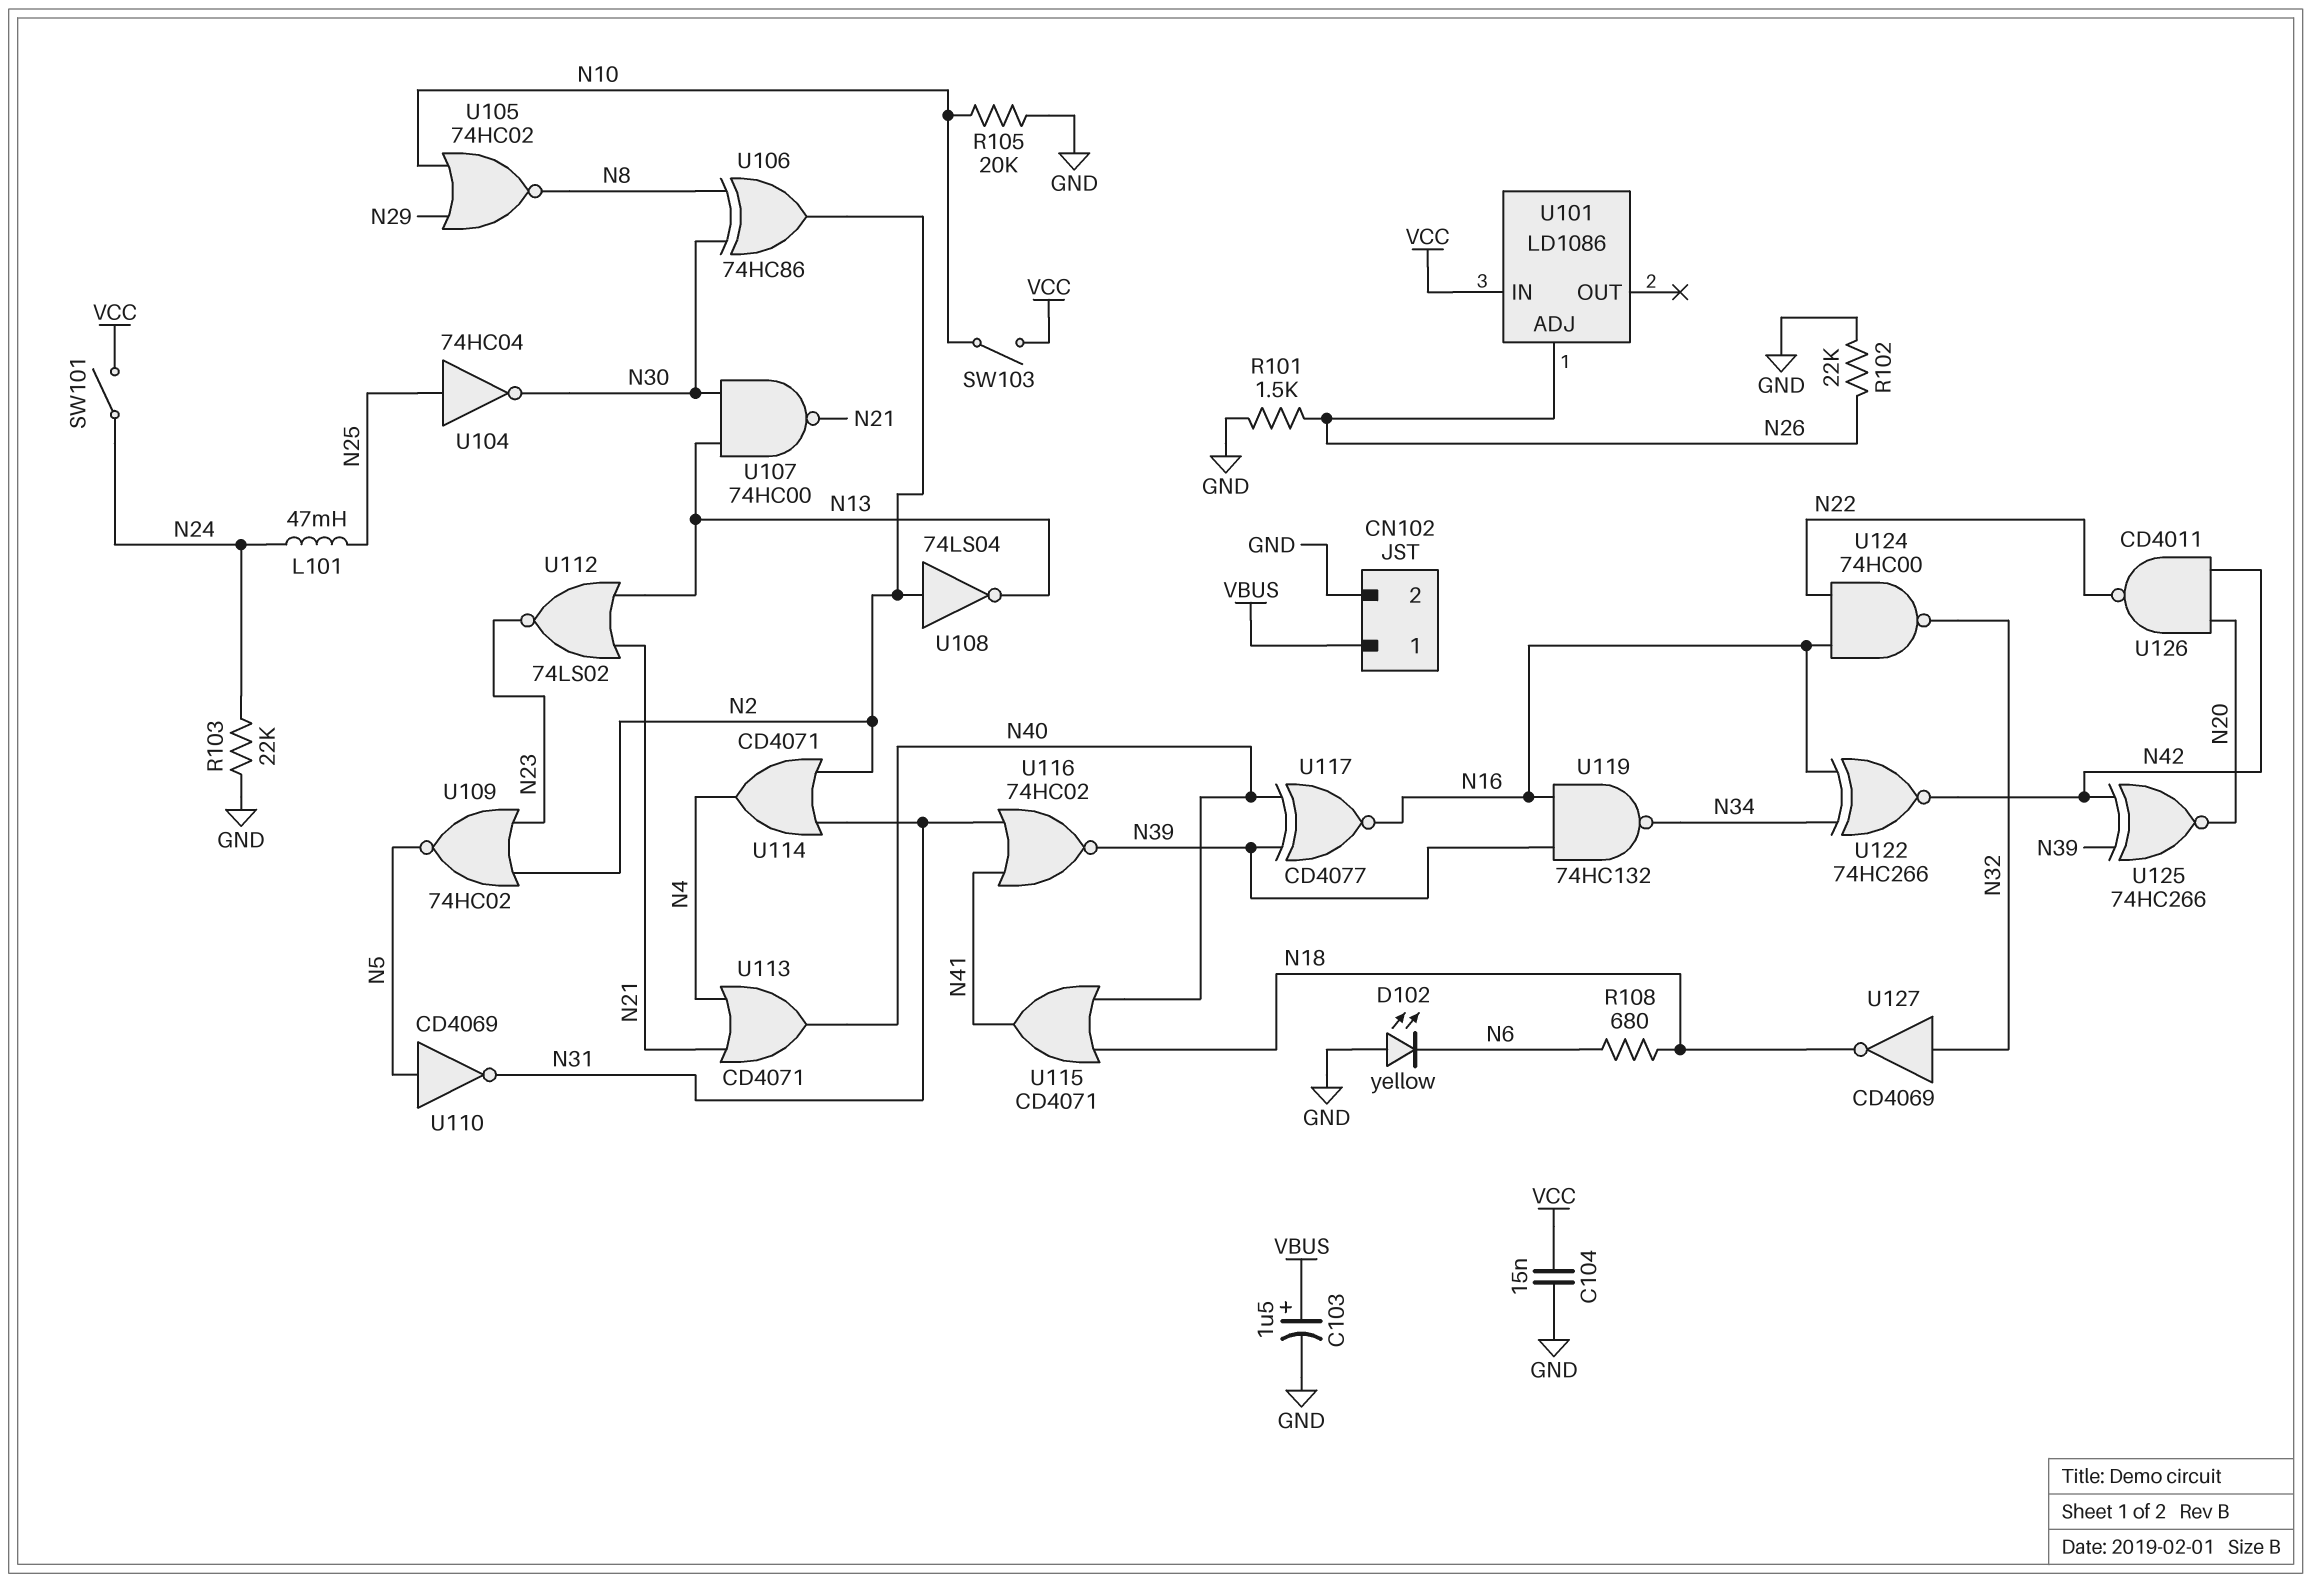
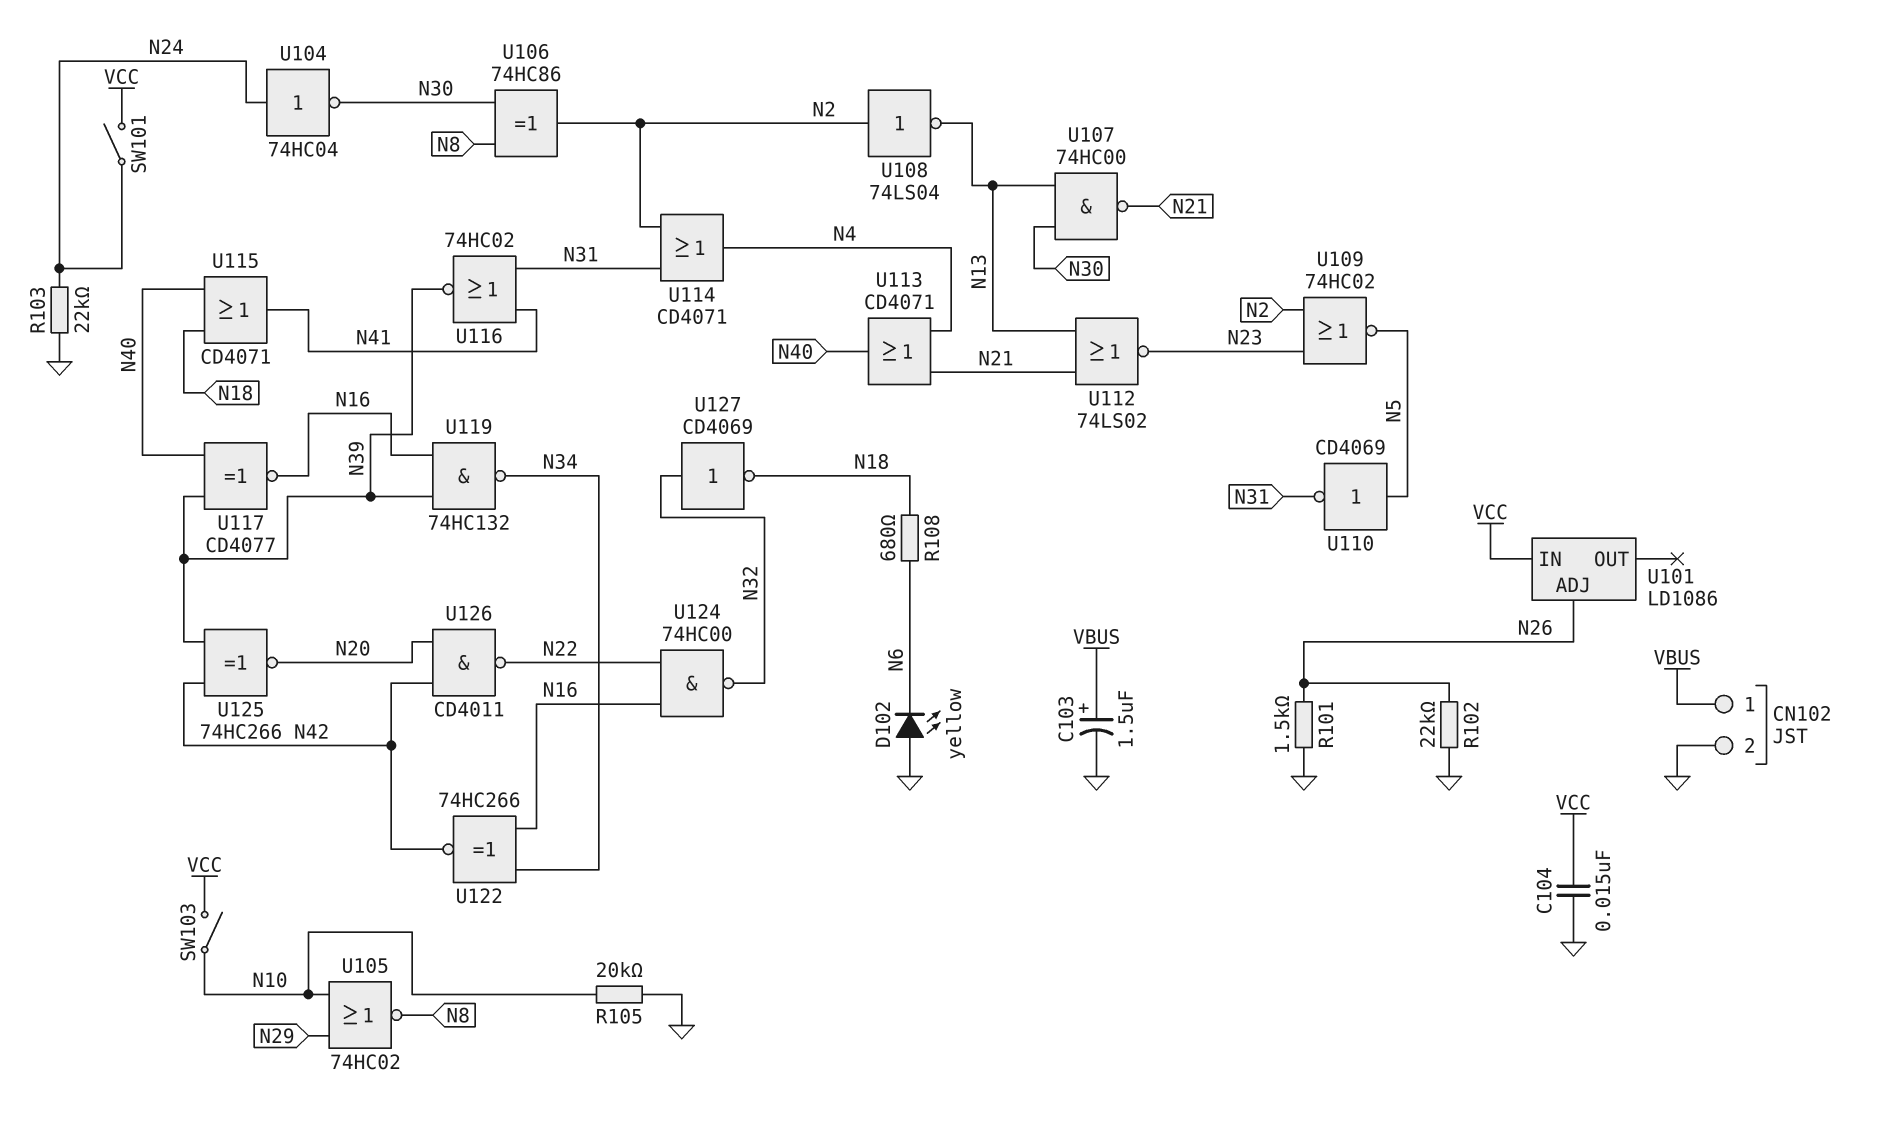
L101: 47mH (N24, N25) -> none
U104: NOT 74HC04 (in N25, out N30) -> NOT 74HC04 (in N24, out N30)

